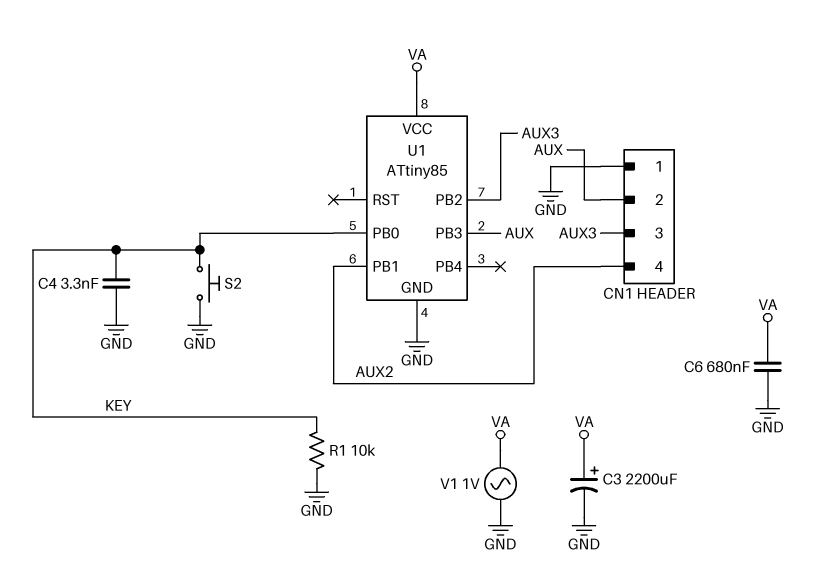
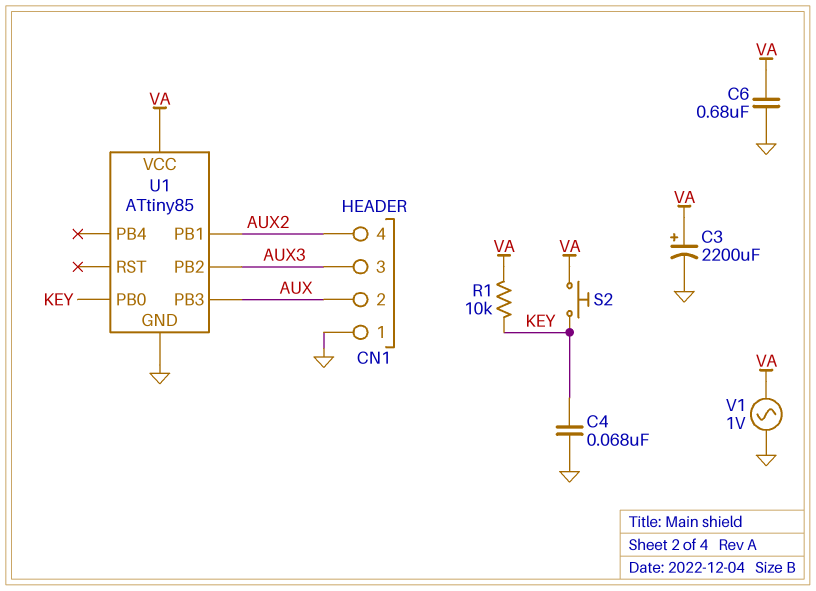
C4: 3.3nF (GND, KEY) -> 68nF (GND, KEY)
R1: 10k (GND, KEY) -> 10k (KEY, VA)
S2: button (GND, KEY) -> button (KEY, VA)

